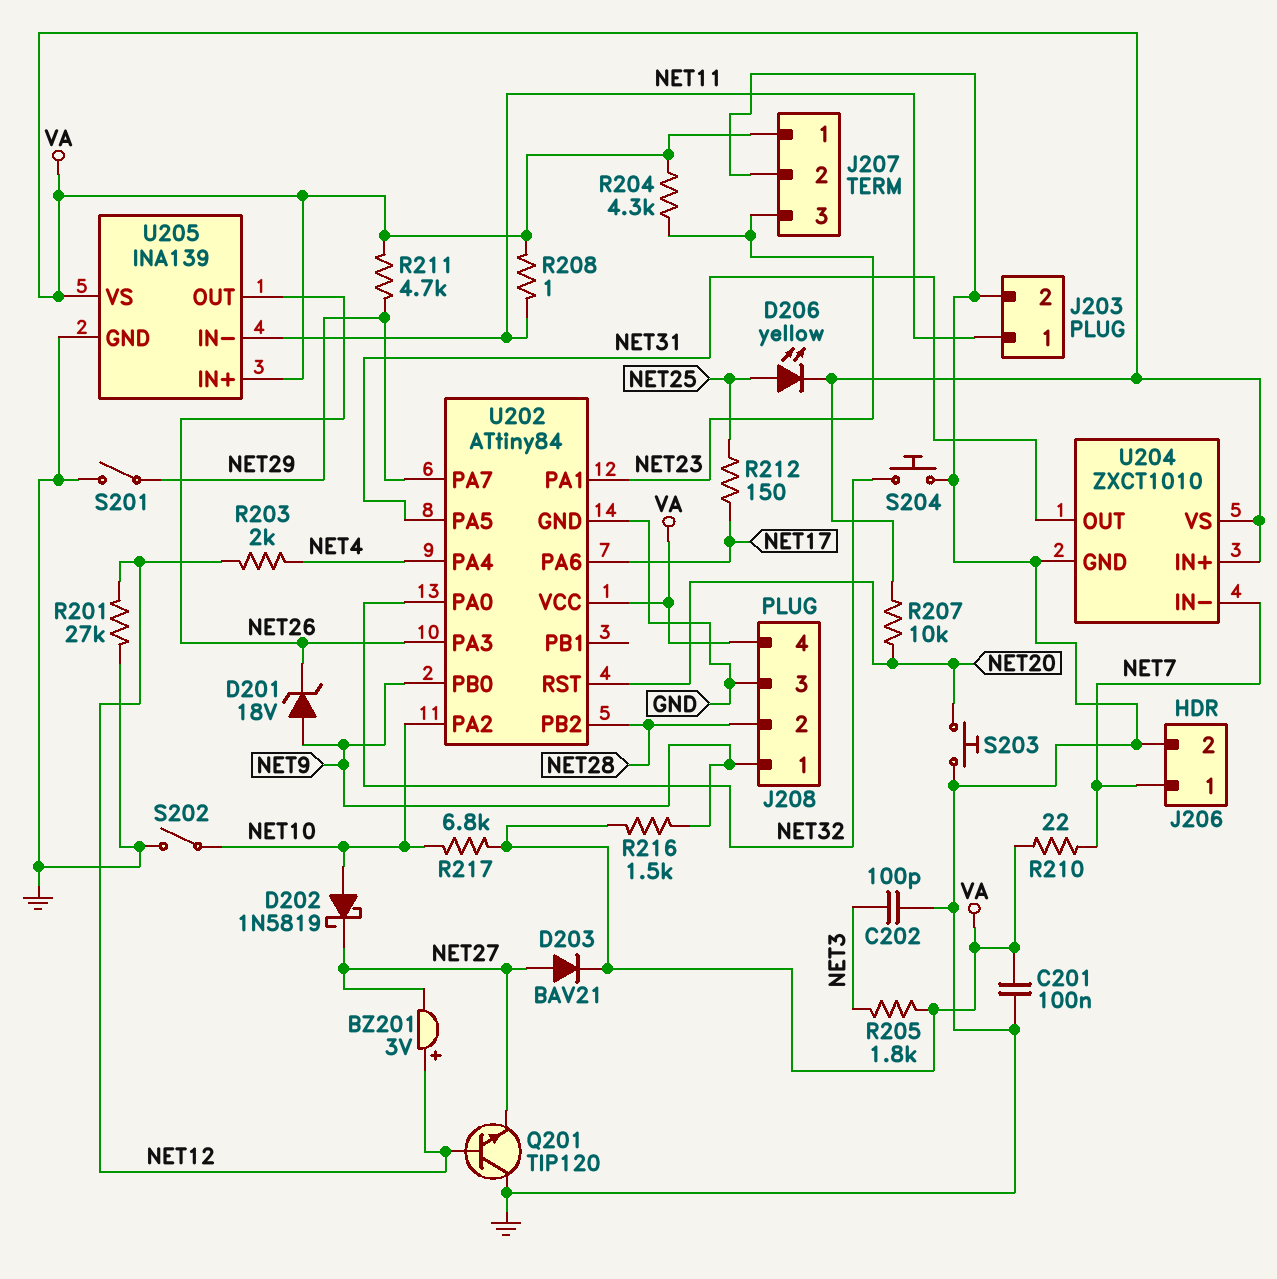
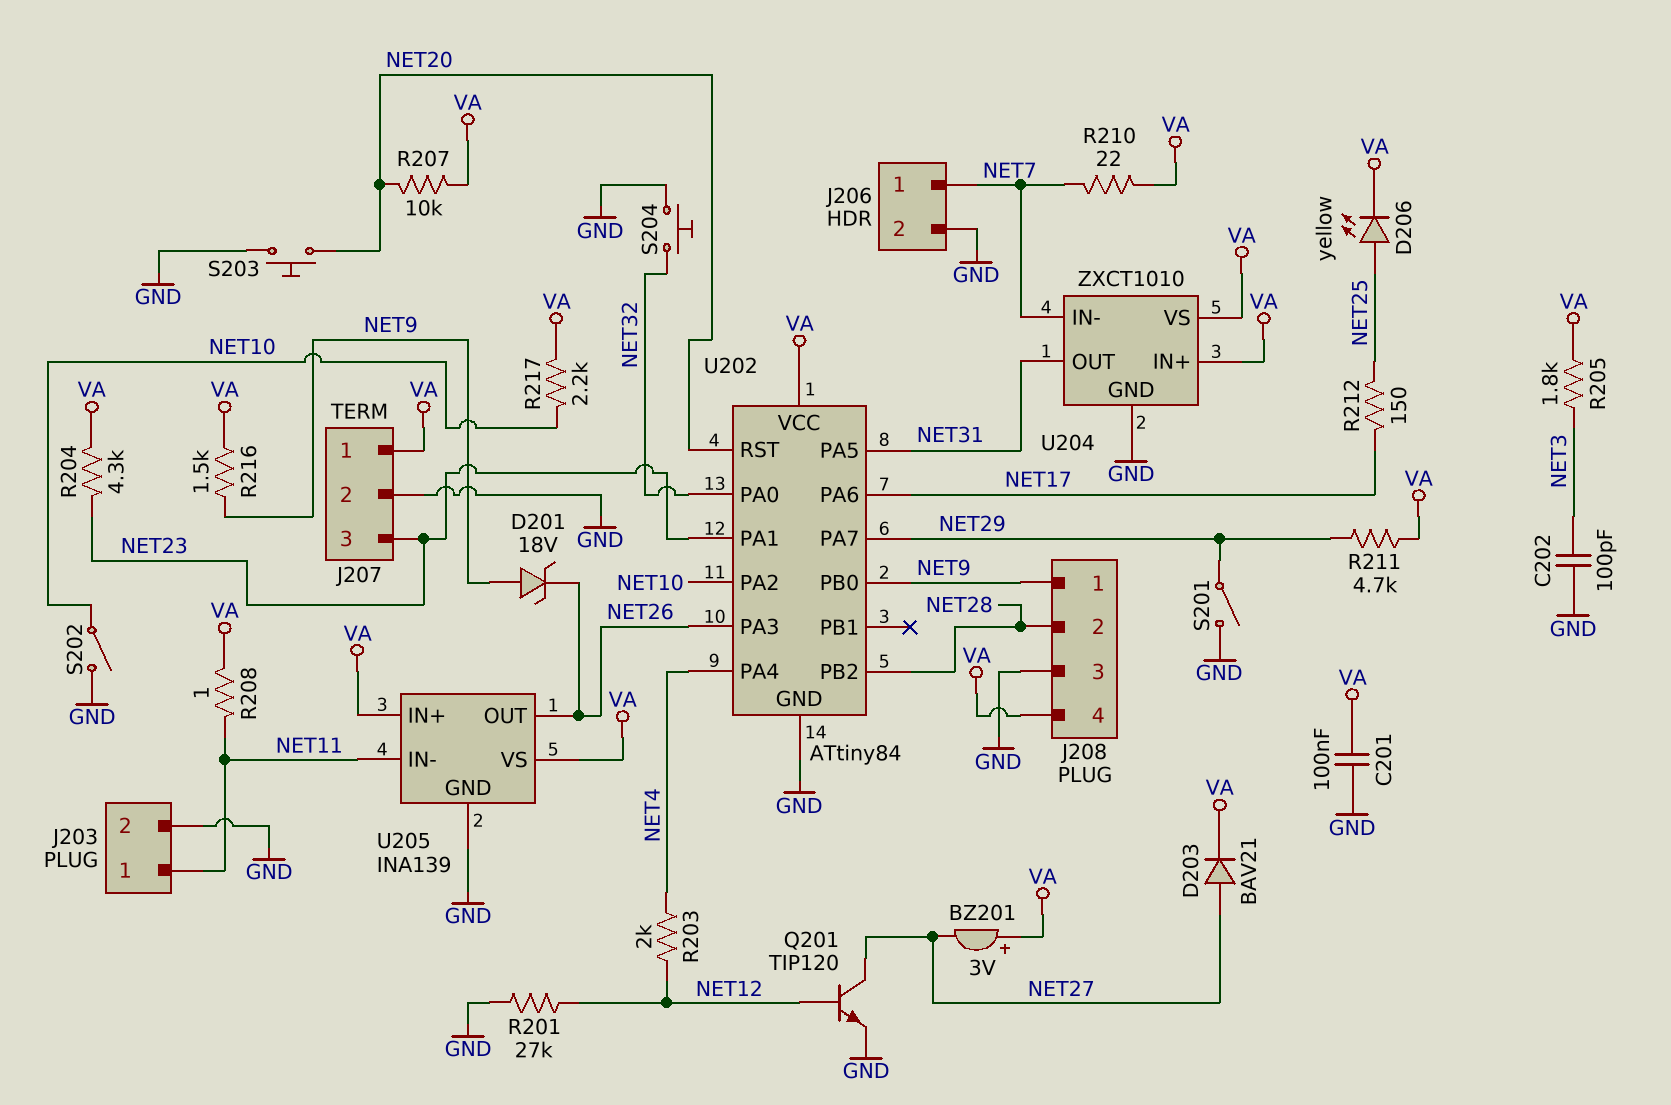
BZ201: buzzer 3V (plus NET12, minus NET27) -> buzzer 3V (plus VA, minus NET27)
D202: schottky 1N5819 (A NET10, K NET27) -> none
Q201: NPN TIP120 (B NET12, C GND, E NET27) -> NPN TIP120 (B NET12, C NET27, E GND)
R217: 6.8k (NET10, VA) -> 2.2k (NET10, VA)

